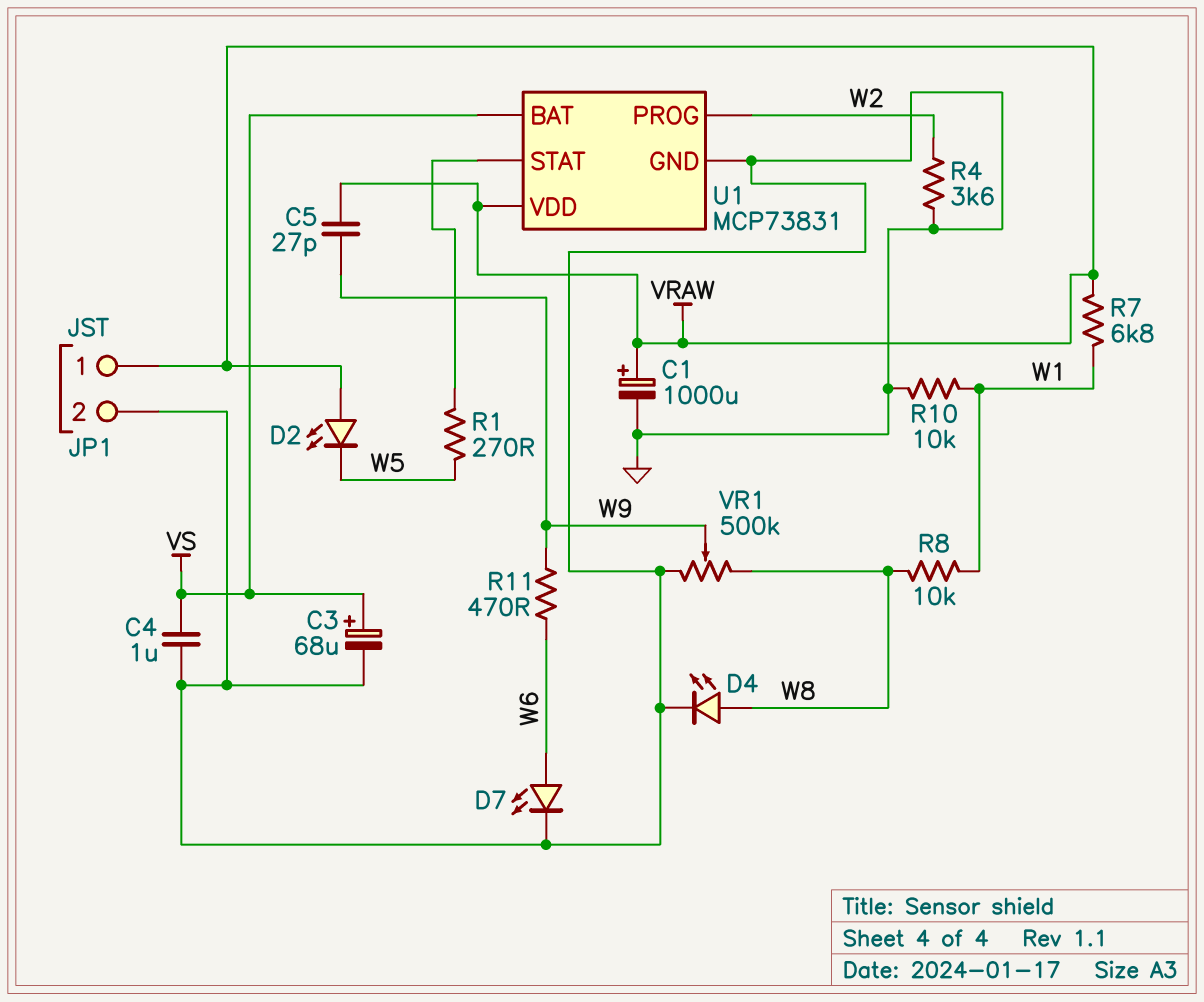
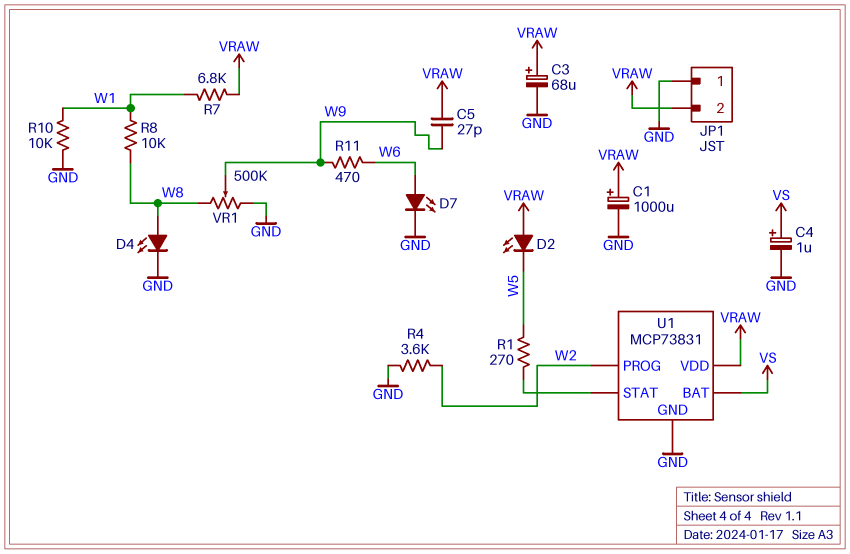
C3: 68uF (plus VS, minus GND) -> 68uF (plus VRAW, minus GND)
C4: 1uF (GND, VS) -> 1uF (plus VS, minus GND)
JP1 pin 1: VRAW -> GND
JP1 pin 2: GND -> VRAW

